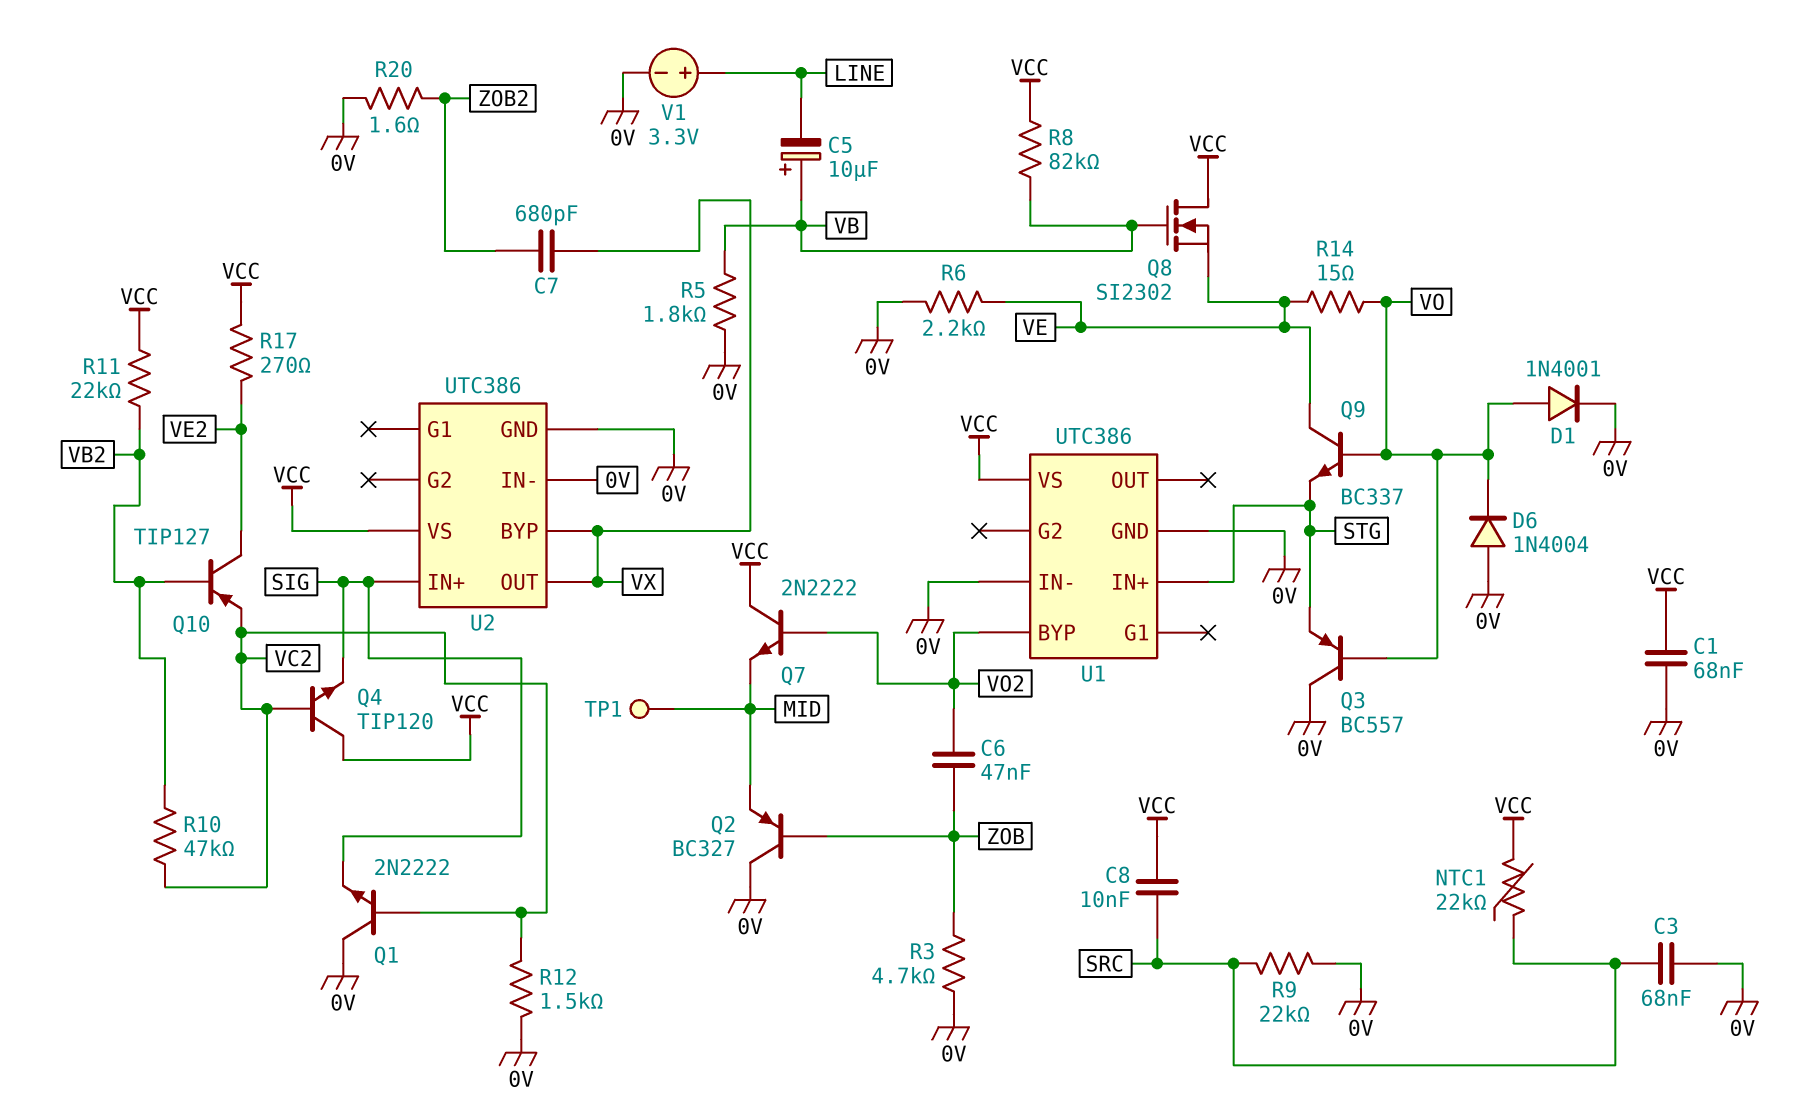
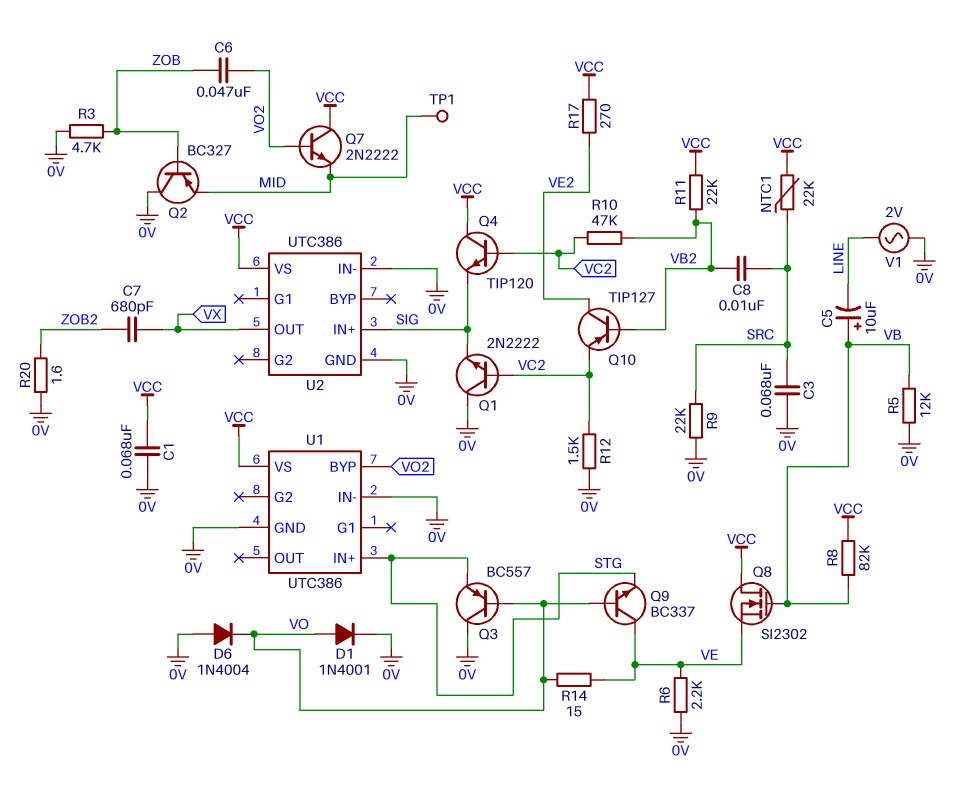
C8: 10nF (SRC, VCC) -> 10nF (SRC, VB2)
R5: 1.8k (0V, VB) -> 12k (0V, VB)
U2 pin BYP: VX -> none
V1: 3.3V (plus LINE, minus 0V) -> AC 2V (0V, LINE)

